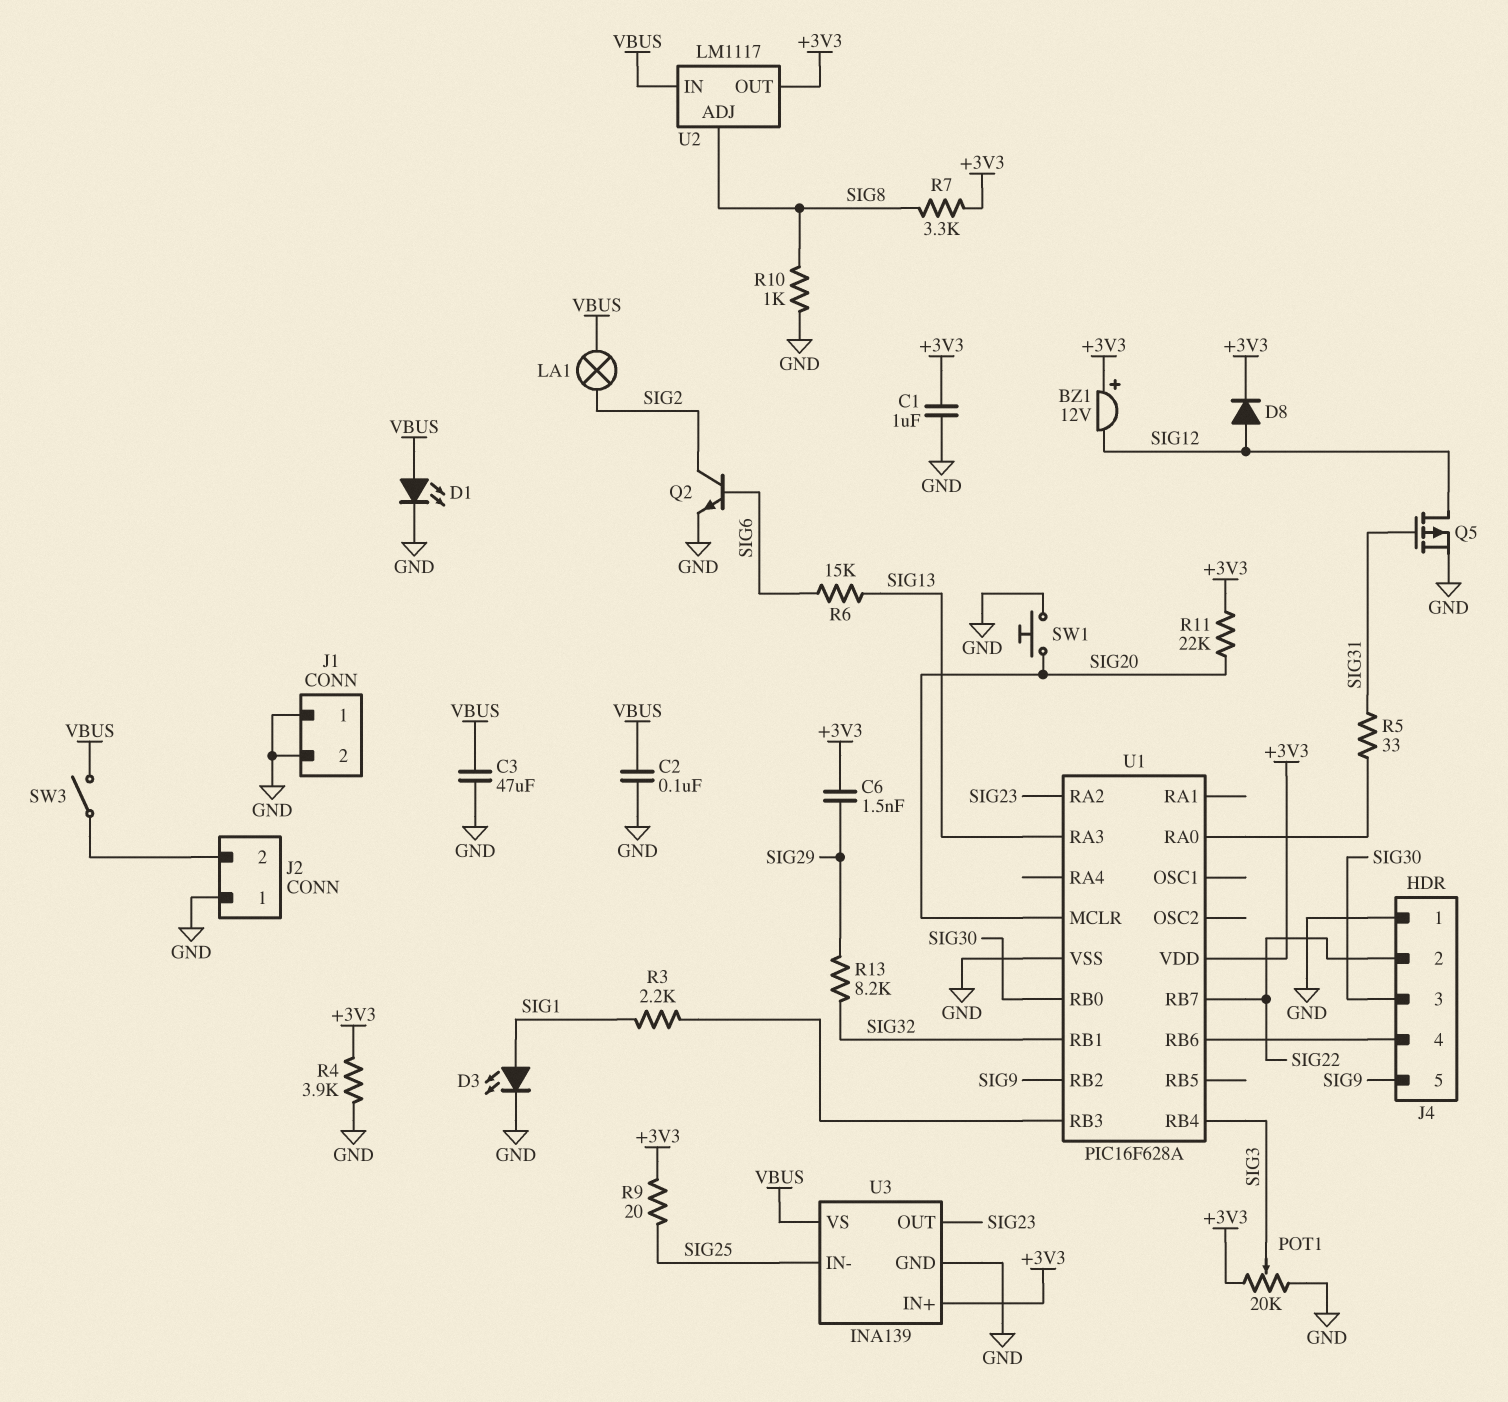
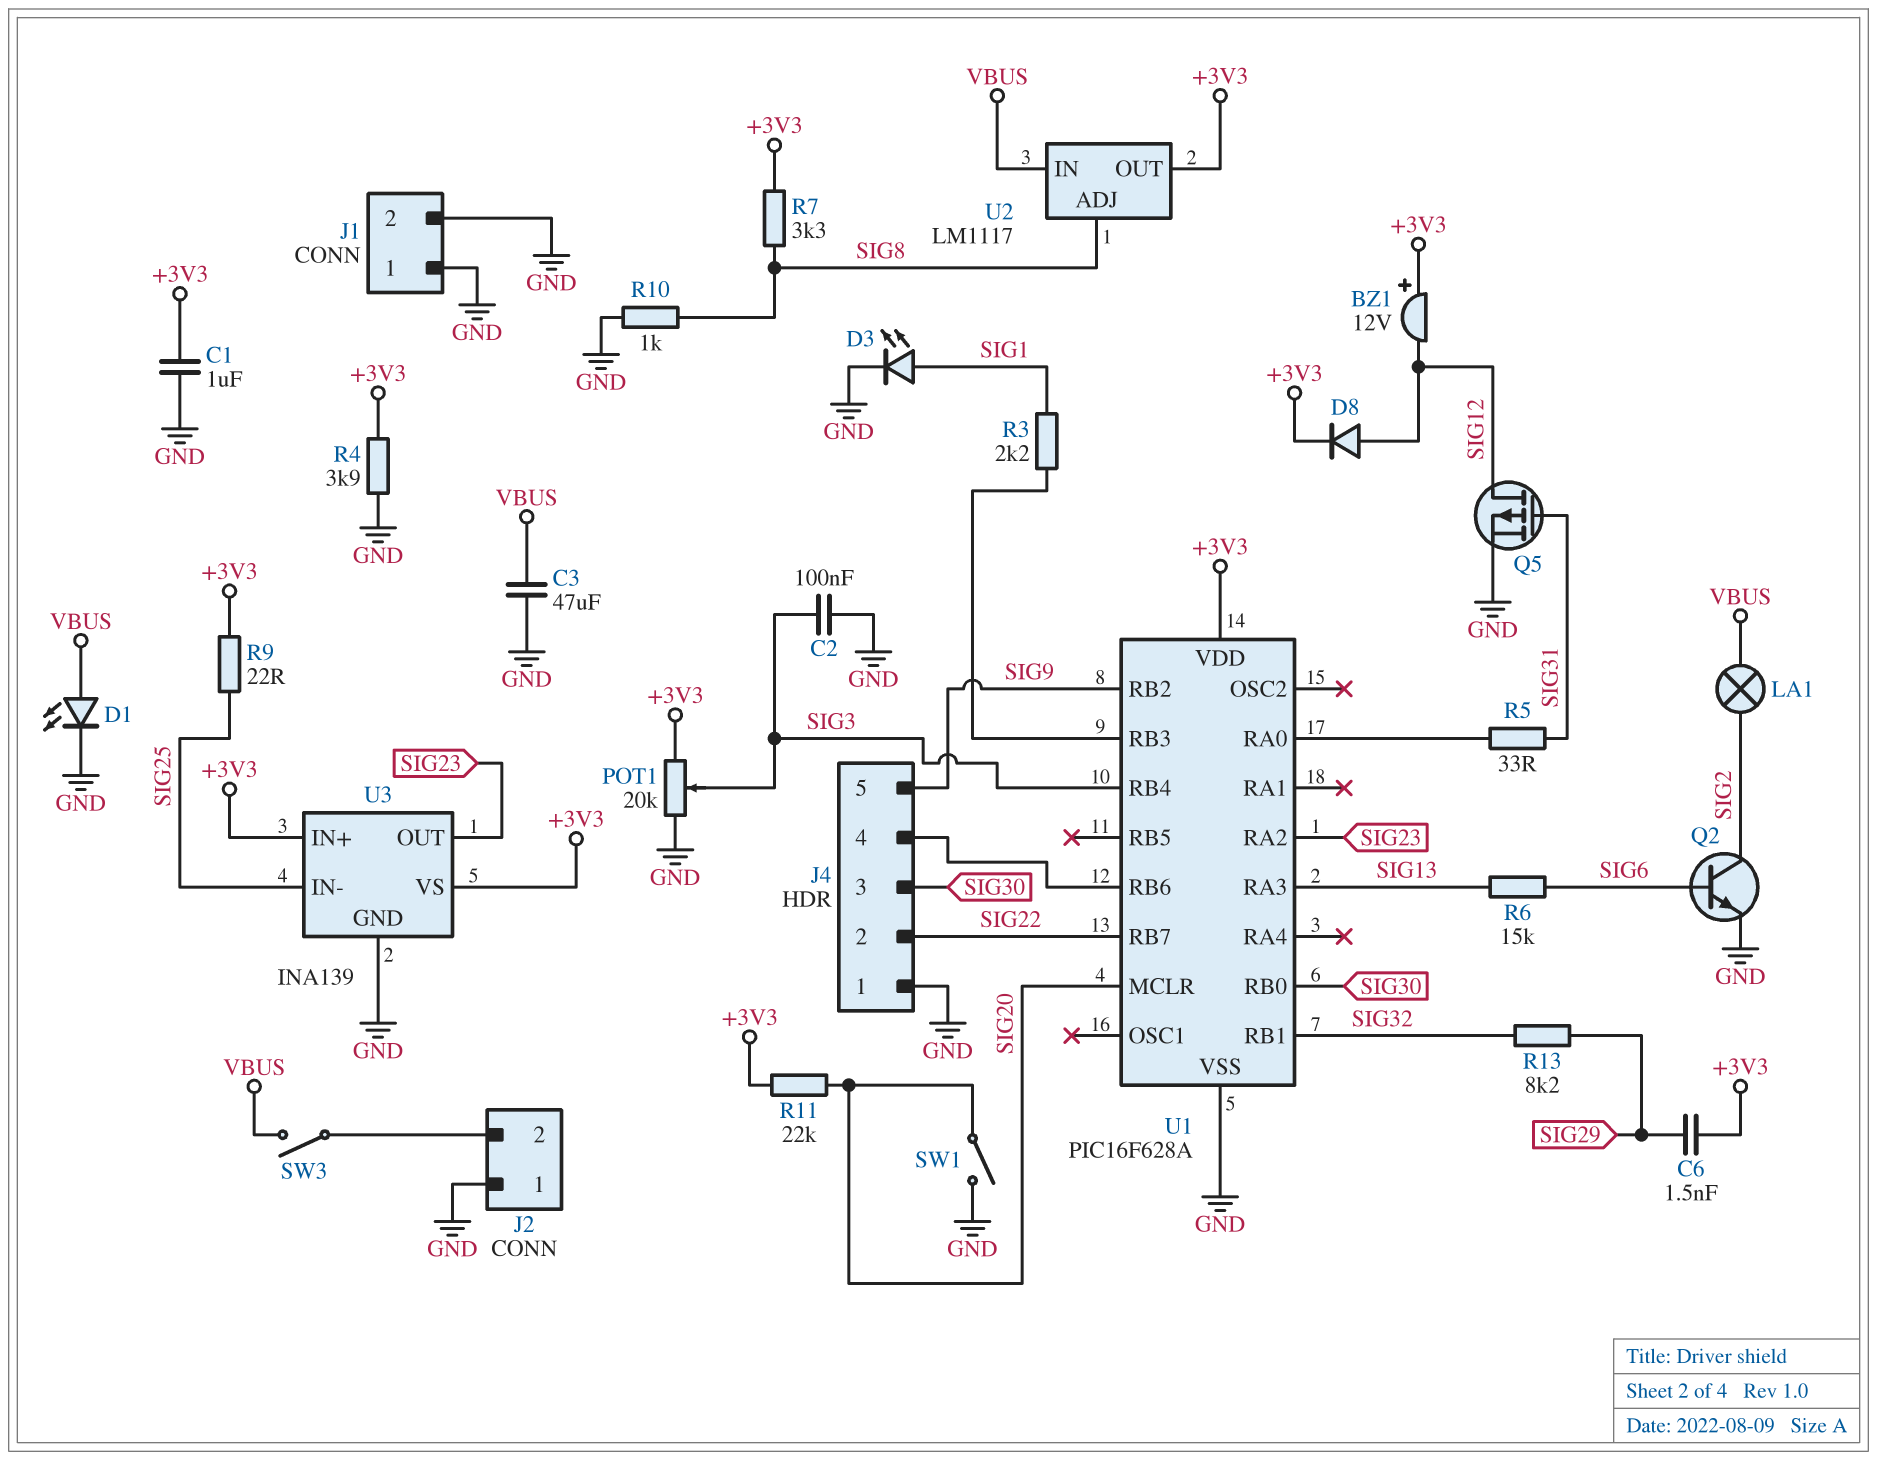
C2: 100nF (GND, VBUS) -> 100nF (GND, SIG3)
R9: 20 (+3V3, SIG25) -> 22 (+3V3, SIG25)
SW1: button (GND, SIG20) -> switch (GND, SIG20)
U3 pin VS: VBUS -> +3V3

